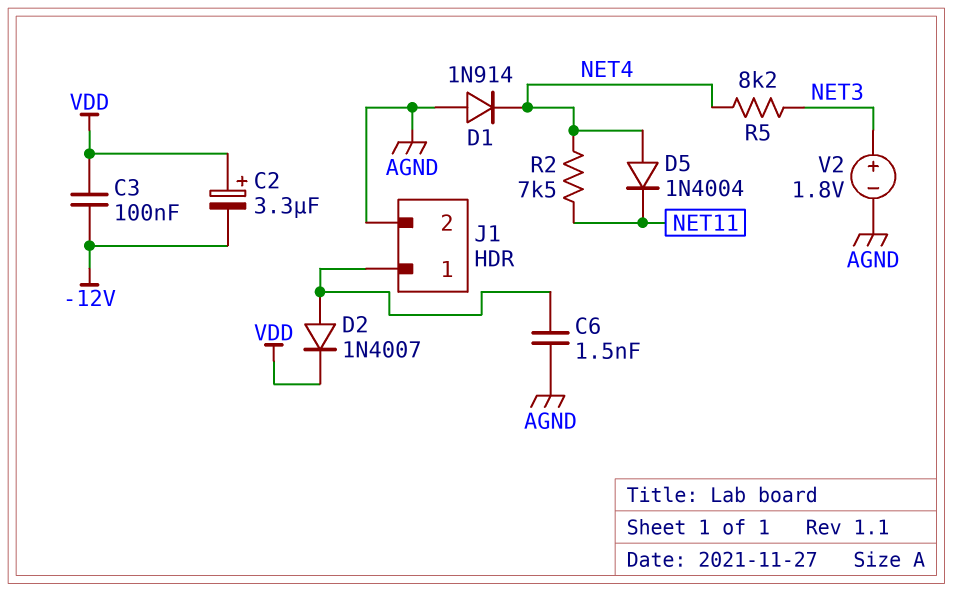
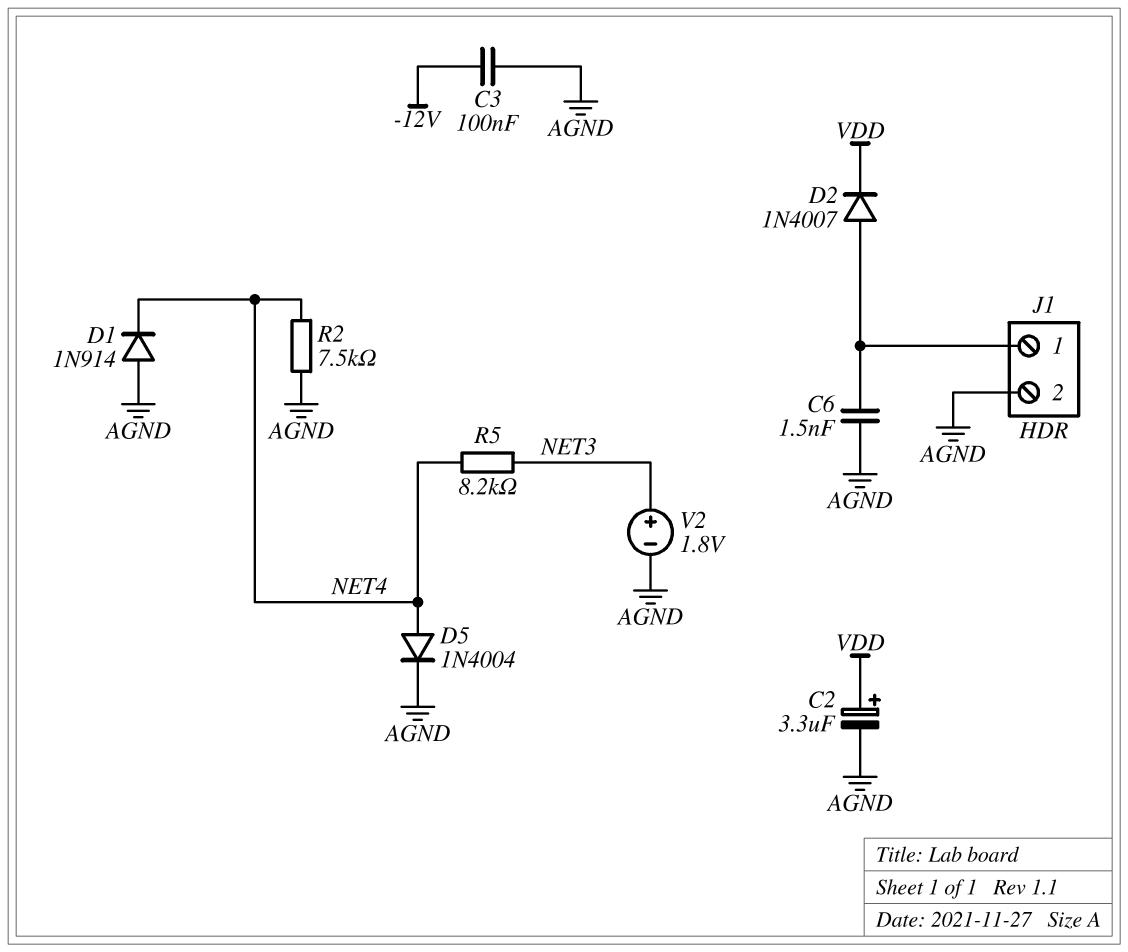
C2: 3.3uF (plus VDD, minus -12V) -> 3.3uF (plus VDD, minus AGND)
C3: 100nF (-12V, VDD) -> 100nF (-12V, AGND)
D5: diode 1N4004 (A NET4, K NET11) -> diode 1N4004 (A NET4, K AGND)
R2: 7.5k (NET4, NET11) -> 7.5k (AGND, NET4)

